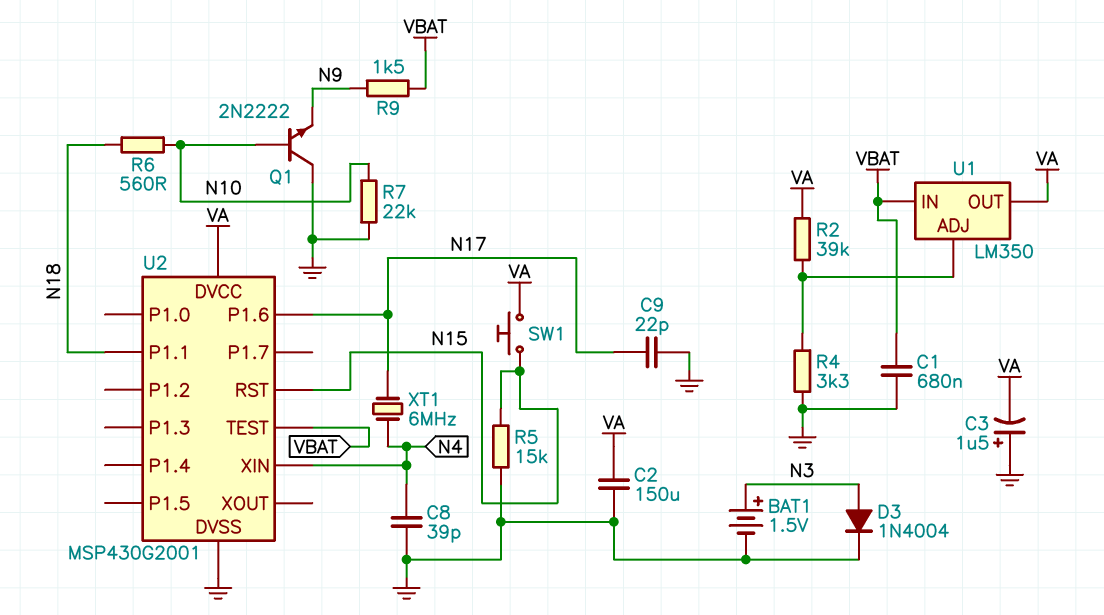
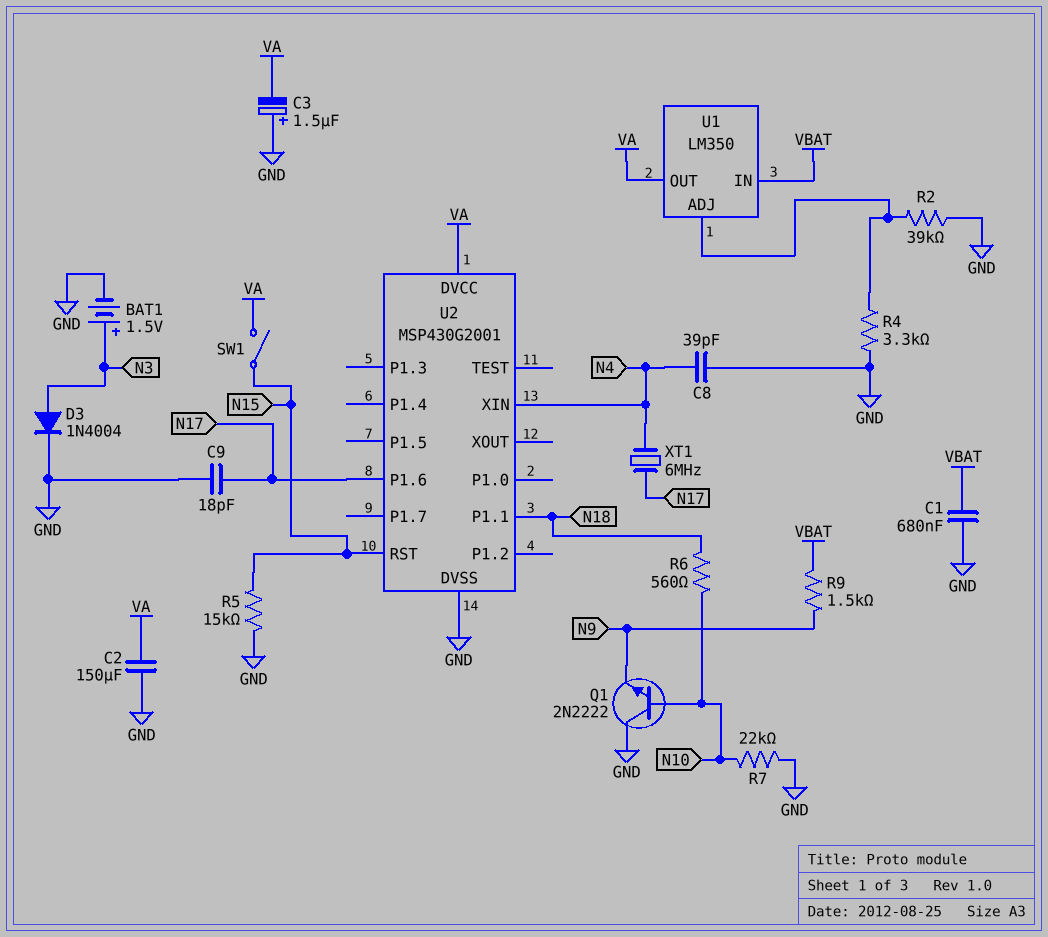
C9: 22pF (GND, N17) -> 18pF (GND, N17)
R2: 39k (U1/ADJ, VA) -> 39k (GND, U1/ADJ)
SW1: button (N15, VA) -> switch (N15, VA)
U2 pin TEST: VBAT -> none

